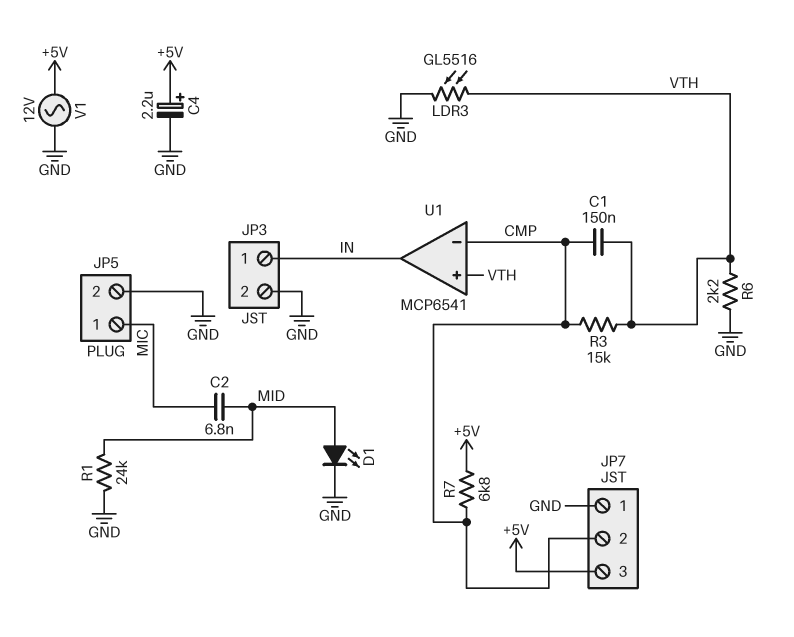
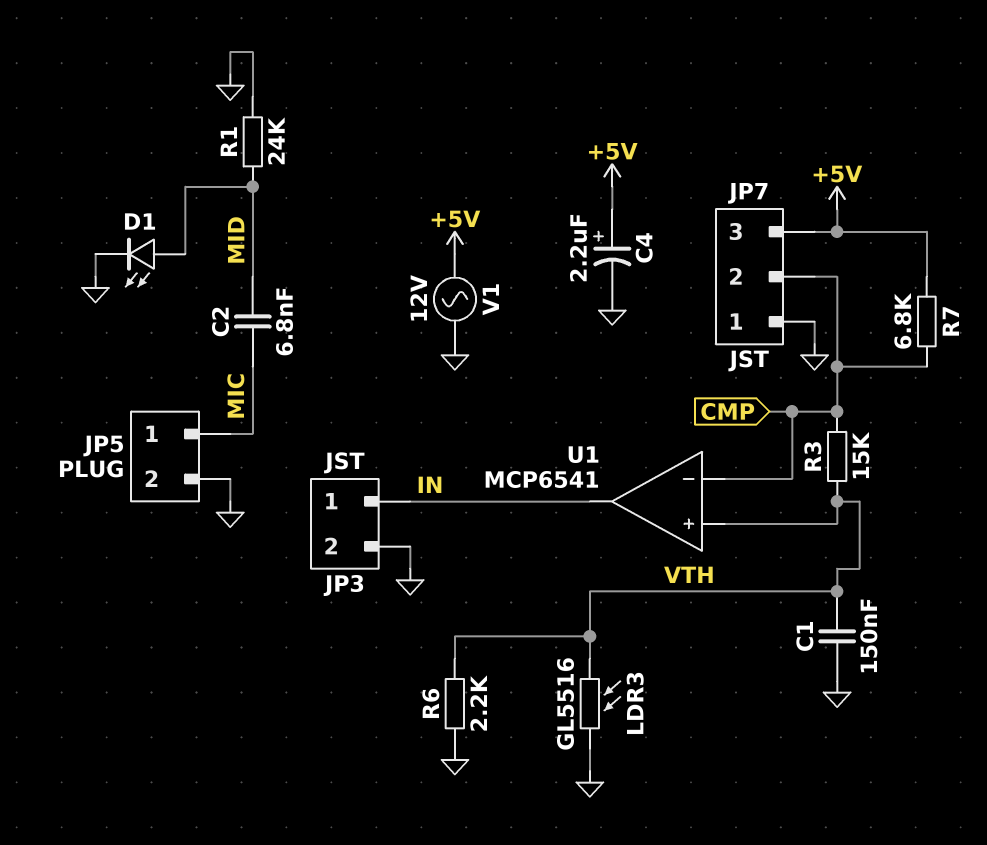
C1: 150nF (CMP, VTH) -> 150nF (GND, VTH)

